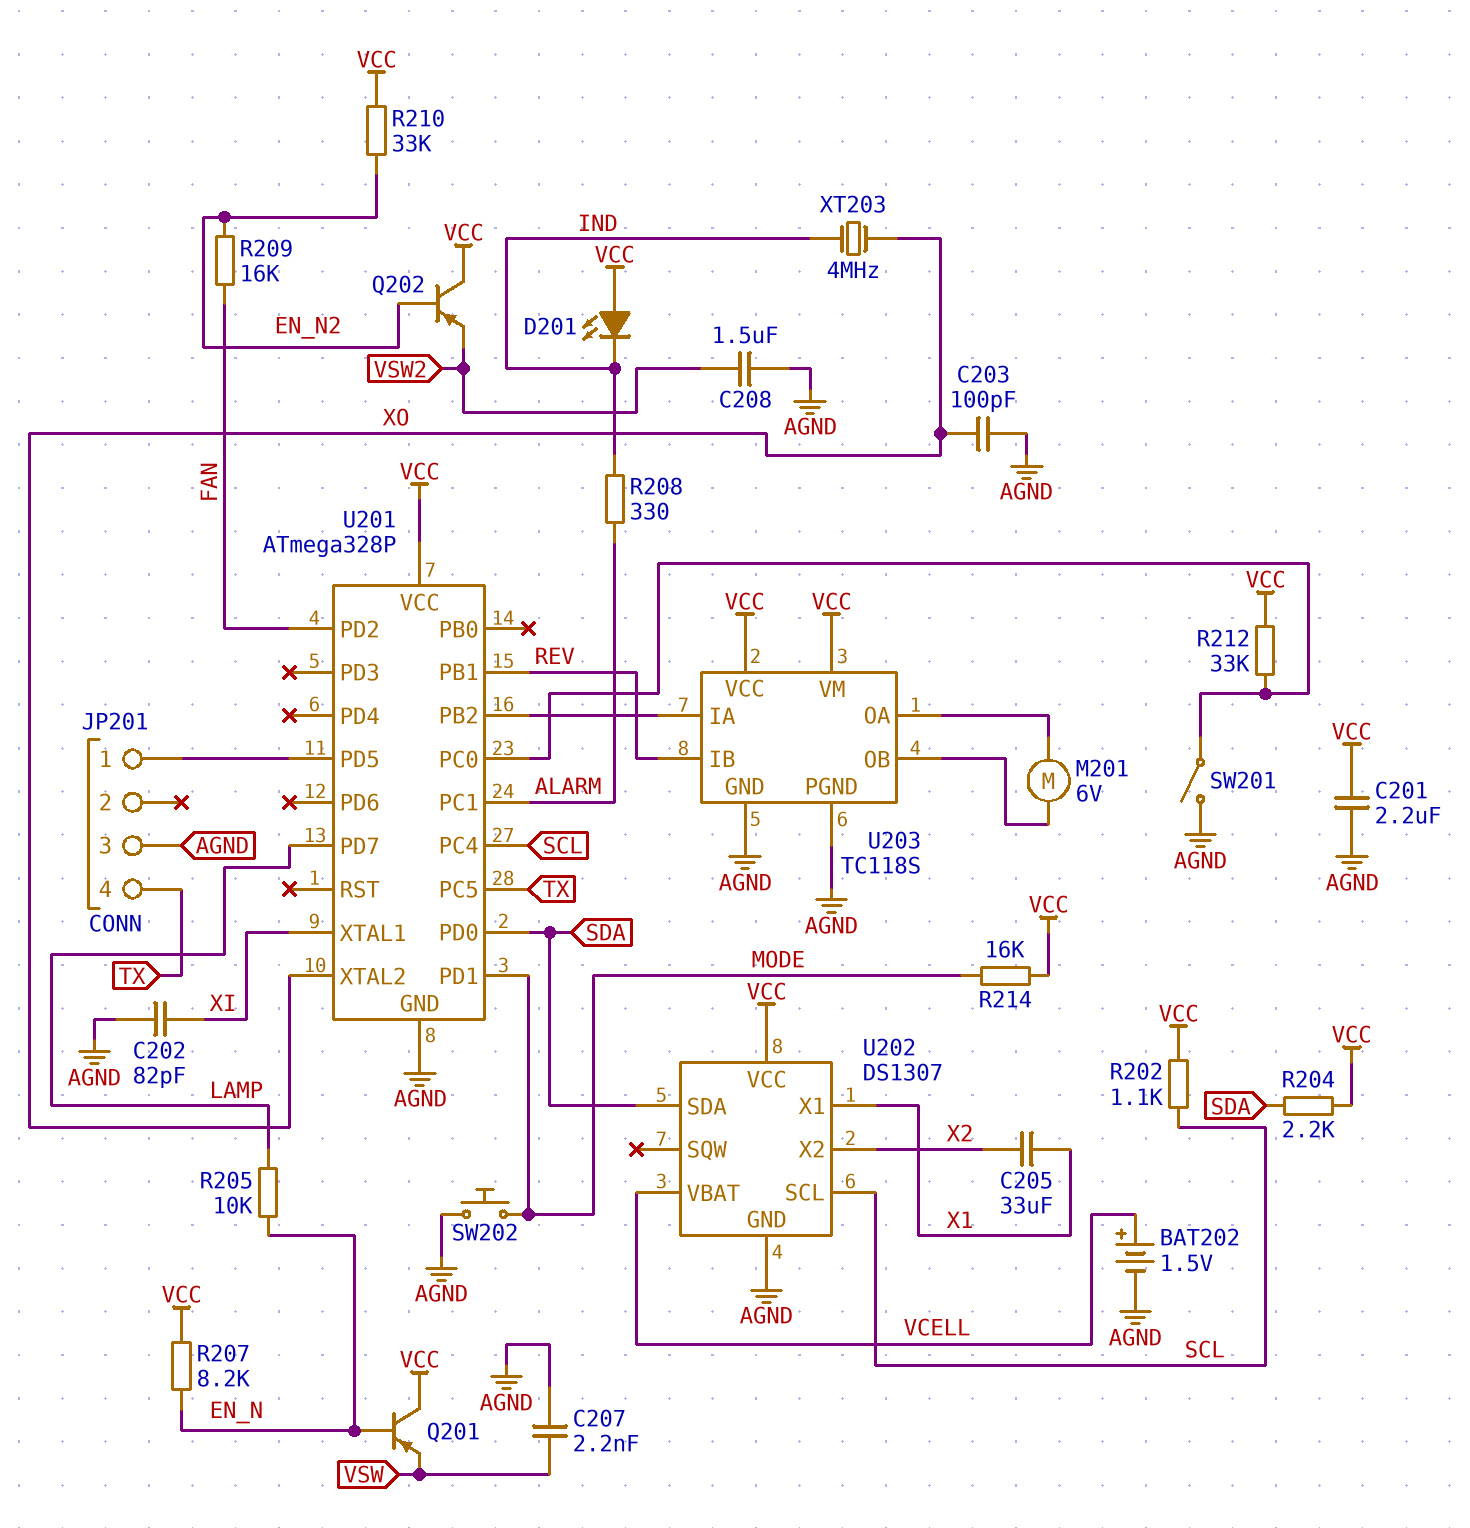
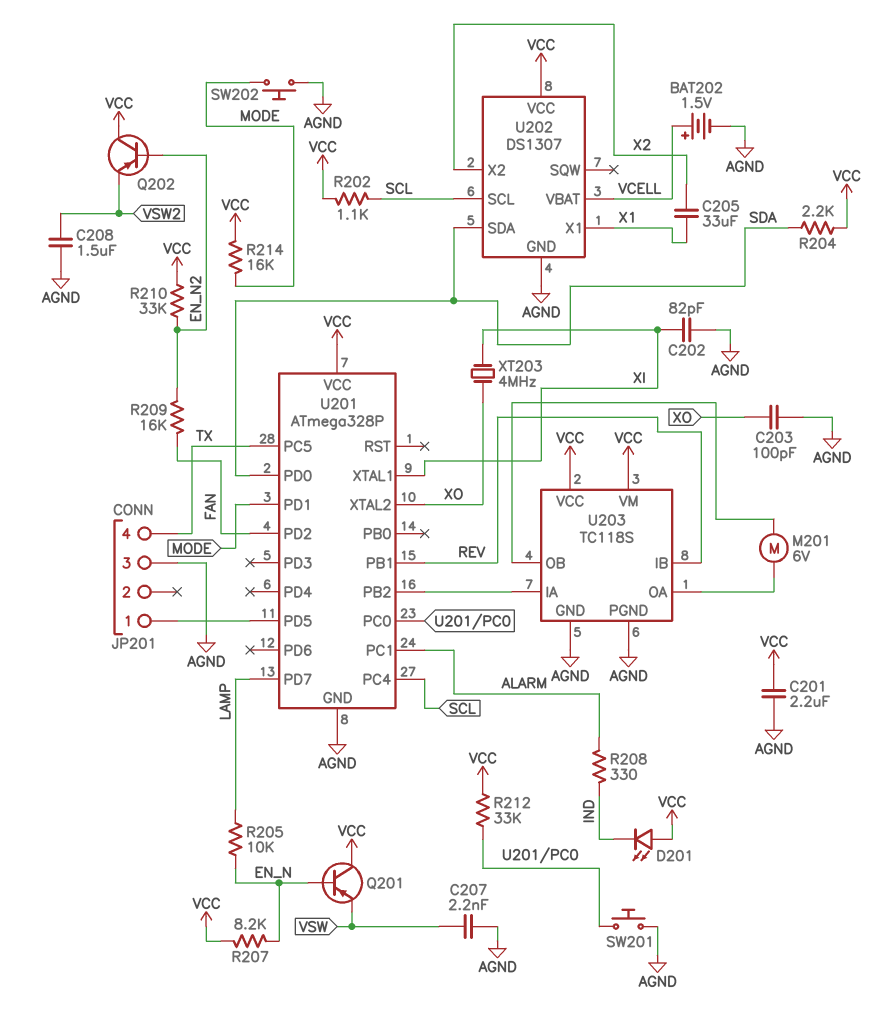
SW201: switch (AGND, U201/PC0) -> button (AGND, U201/PC0)
XT203: 4MHz (IND, XO) -> 4MHz (XI, XO)

